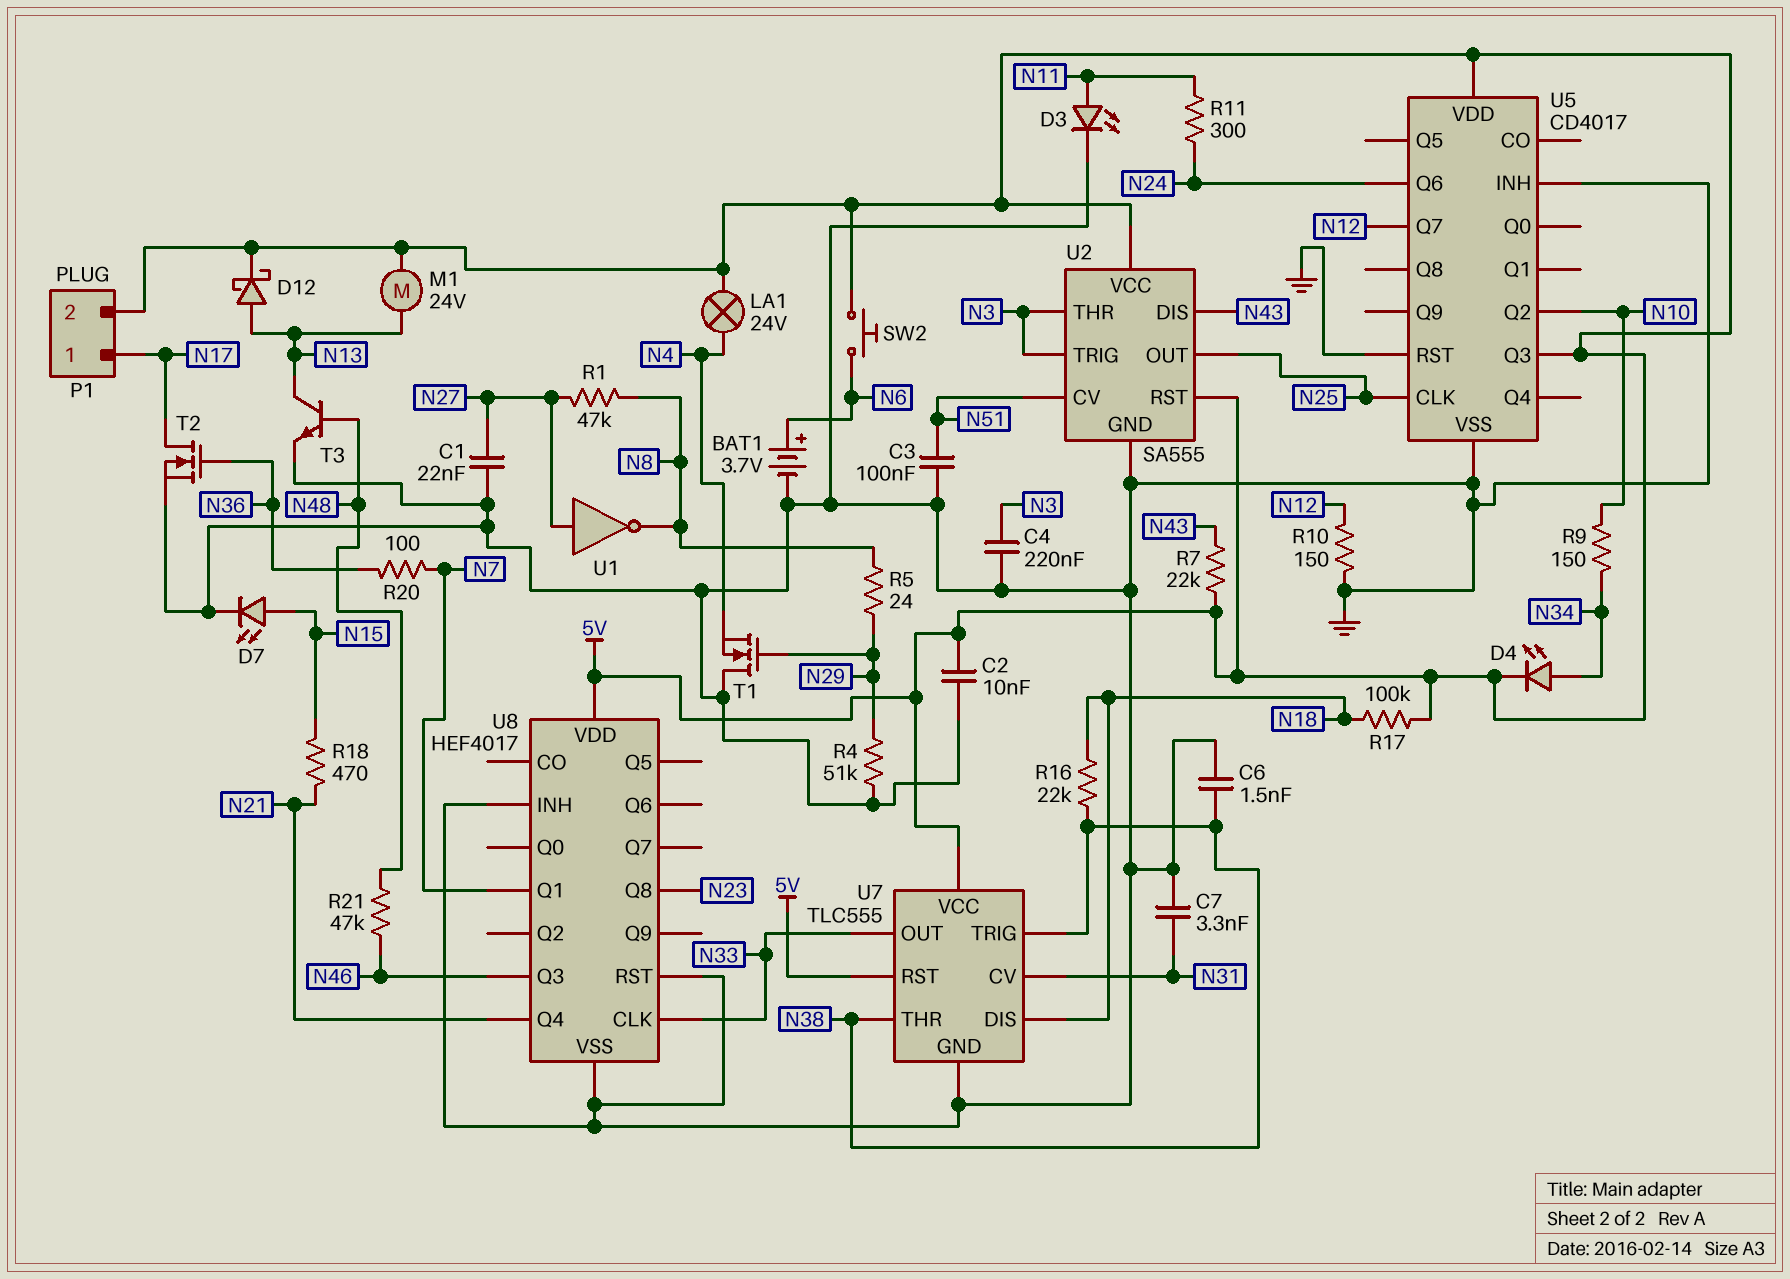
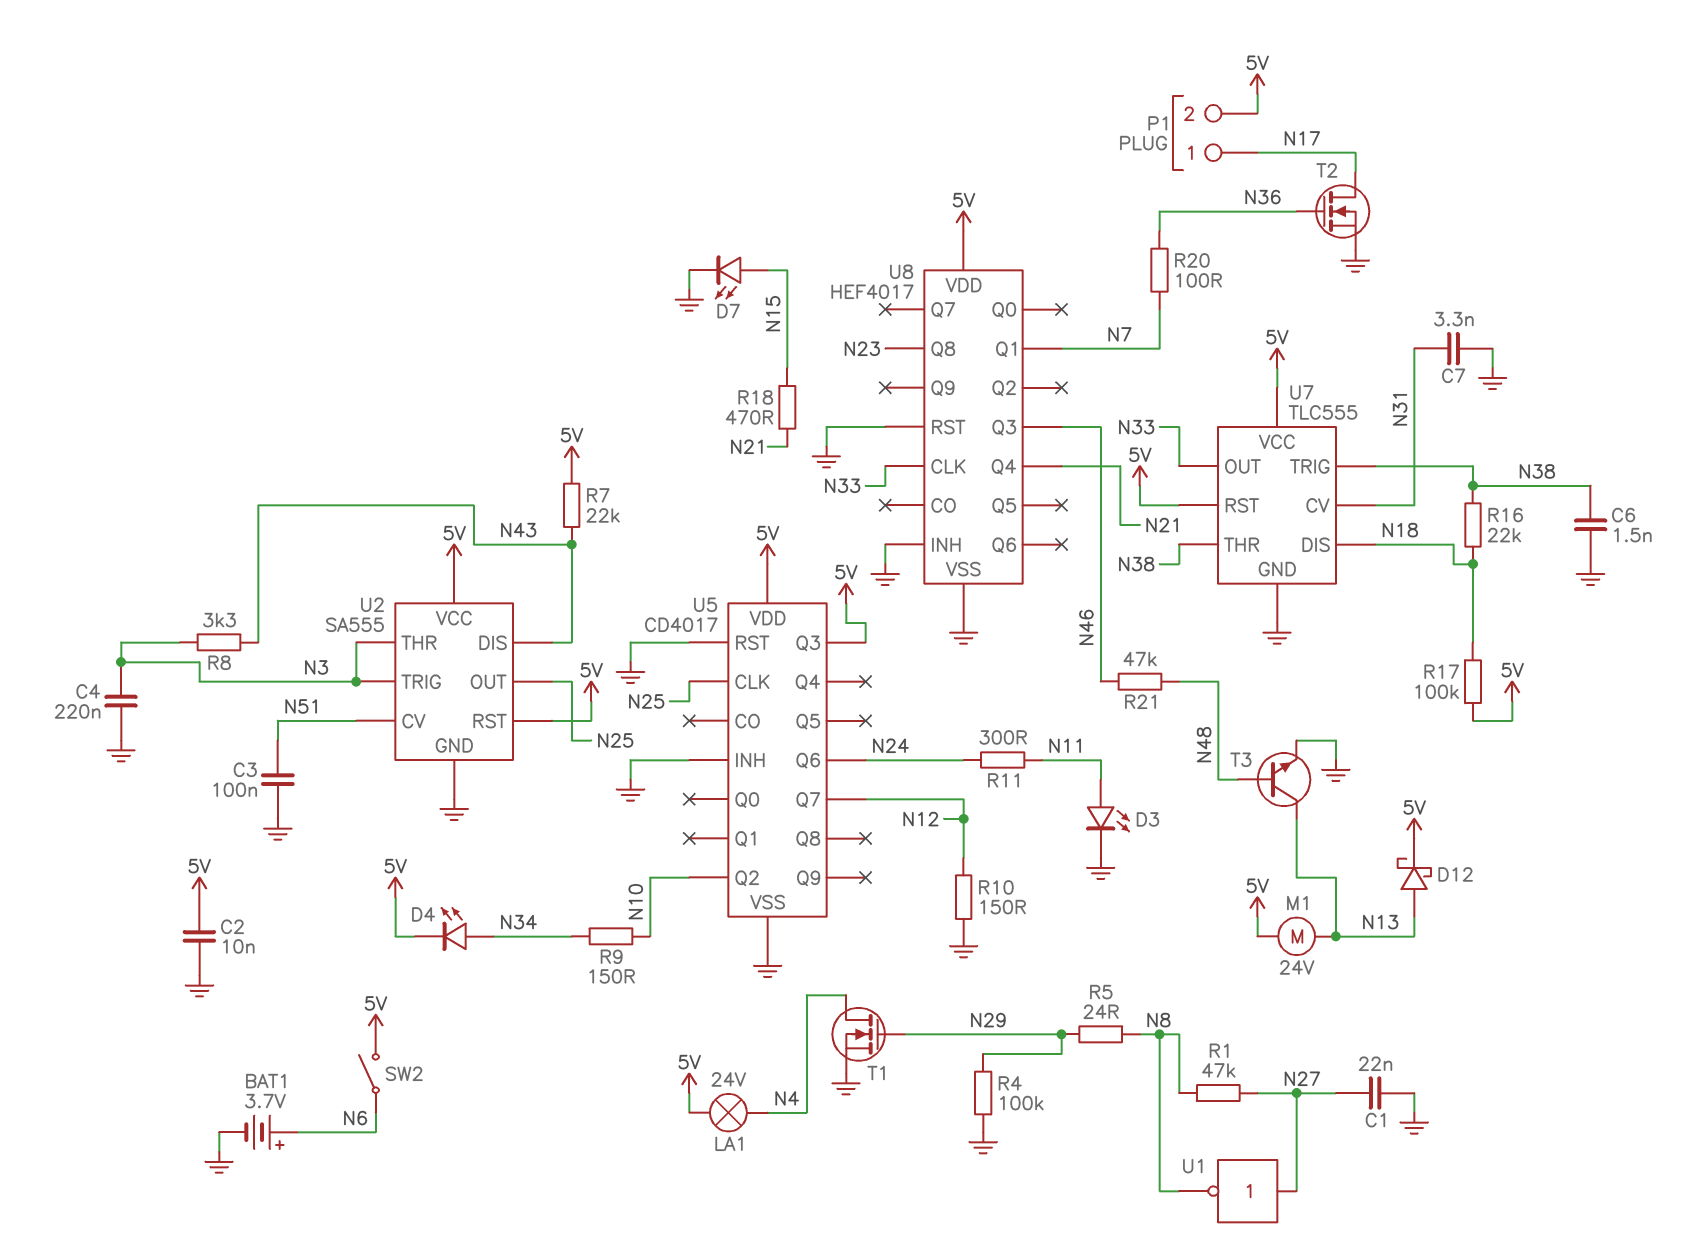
R4: 51k (GND, N29) -> 100k (GND, N29)
R8: none -> 3.3k (N3, N43)
SW2: button (5V, N6) -> switch (5V, N6)
T1: NMOS (G N29, D GND, S N4) -> NMOS (G N29, D N4, S GND)

